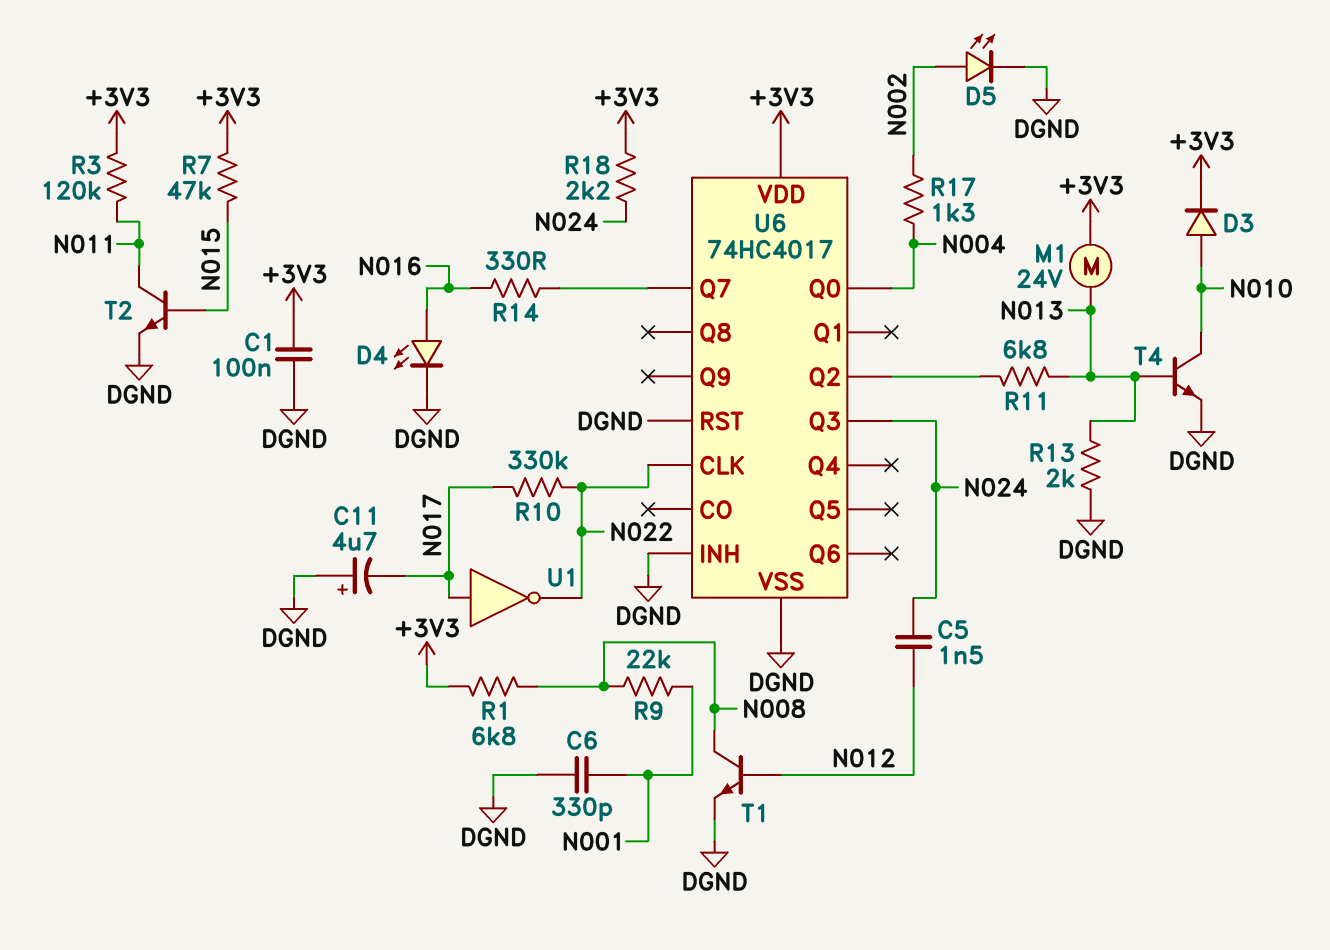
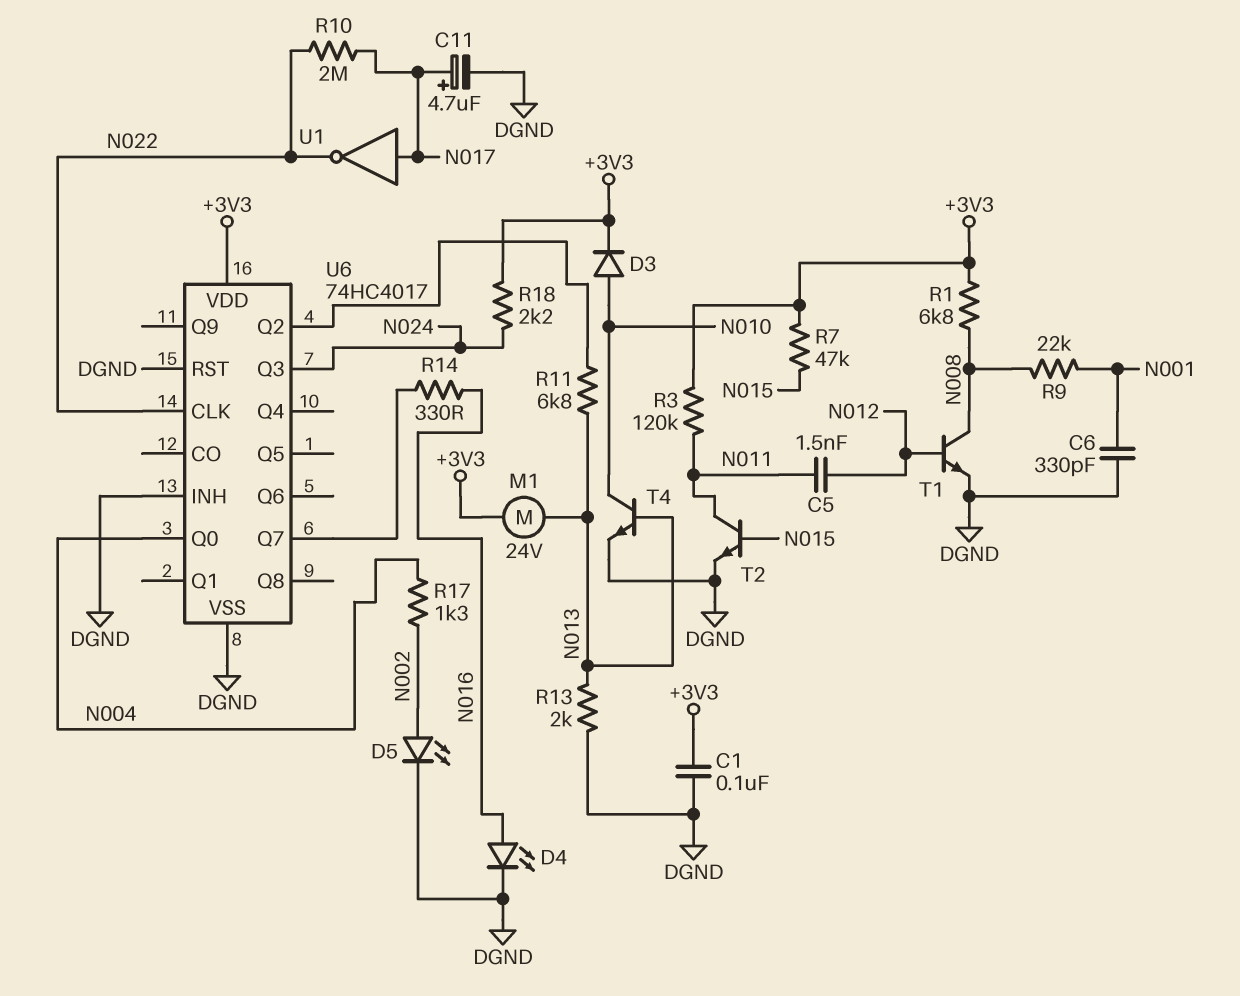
C5: 1.5nF (N012, N024) -> 1.5nF (N011, N012)
C11: 4.7uF (plus DGND, minus N017) -> 4.7uF (plus N017, minus DGND)
R10: 330k (N017, N022) -> 2M (N017, N022)

